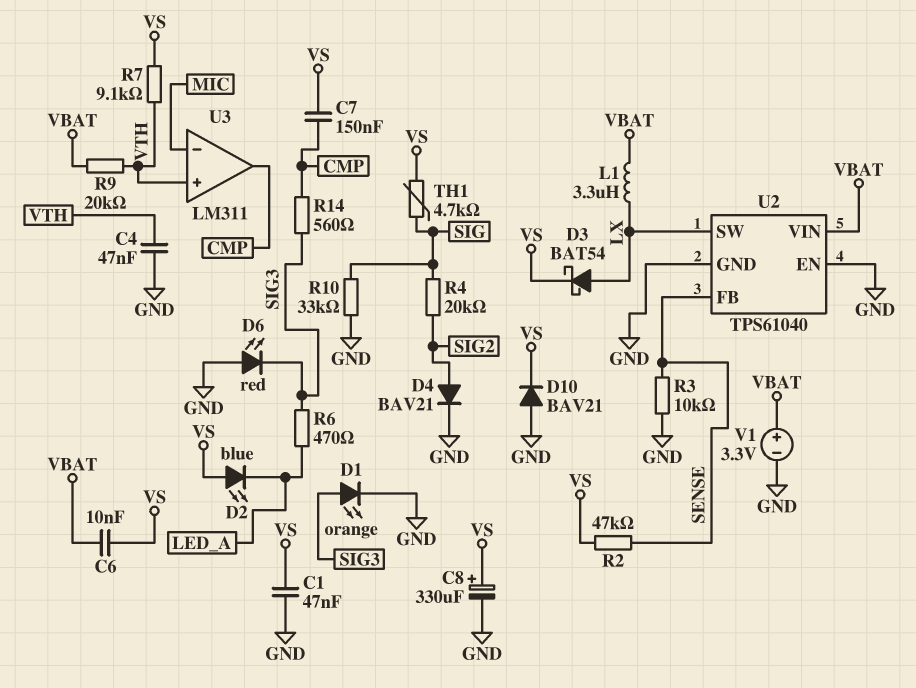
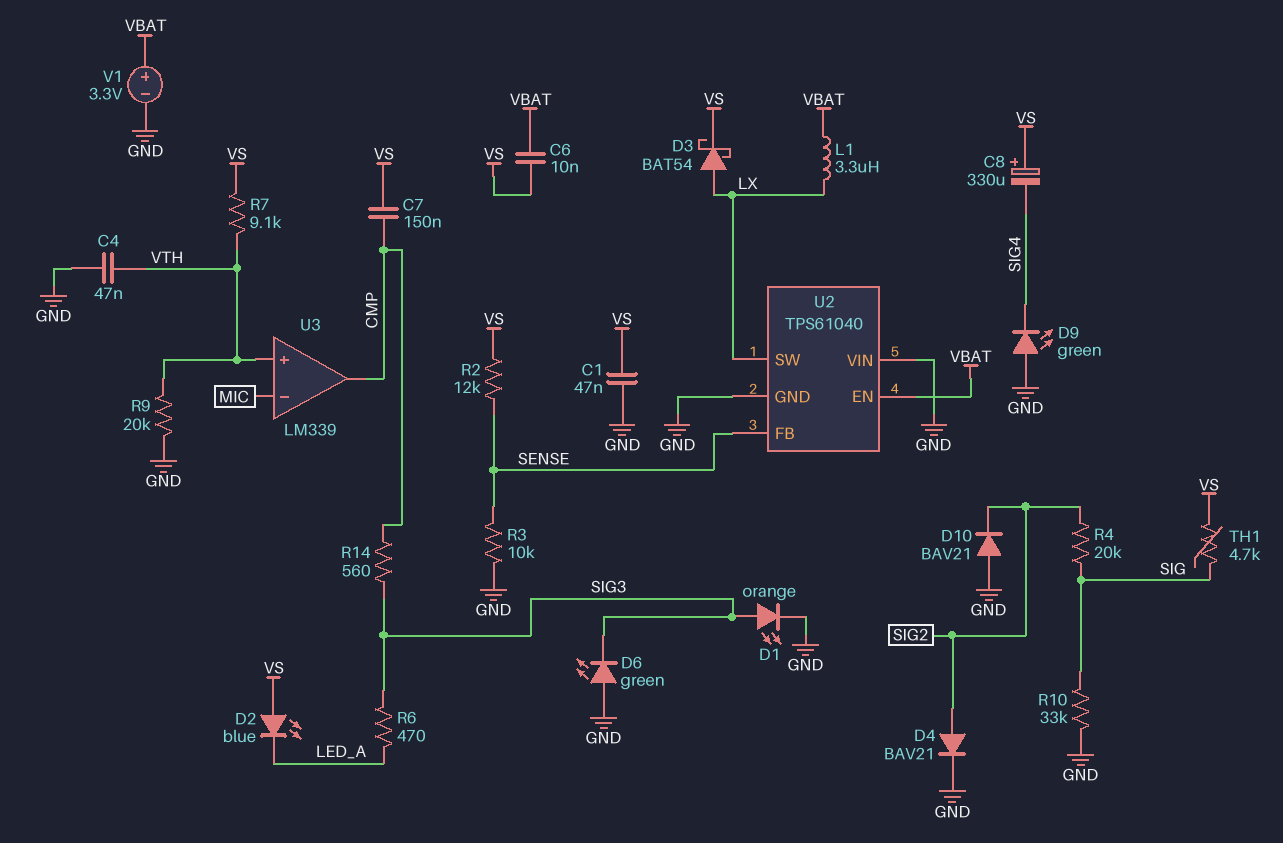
C8: 330uF (plus VS, minus GND) -> 330uF (plus VS, minus SIG4)
D6: LED red (A GND, K SIG3) -> LED green (A GND, K SIG3)
D9: none -> LED green (A GND, K SIG4)
D10: diode BAV21 (A GND, K VS) -> diode BAV21 (A GND, K SIG2)
R2: 47k (SENSE, VS) -> 12k (SENSE, VS)
R9: 20k (VBAT, VTH) -> 20k (GND, VTH)
U2 pin EN: GND -> VBAT
U2 pin VIN: VBAT -> GND
U3: LM311 -> LM339

